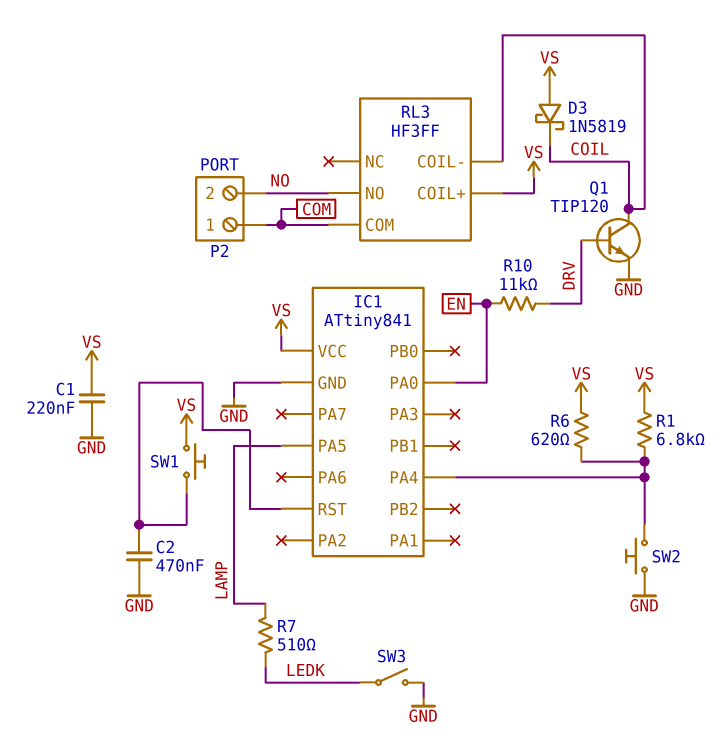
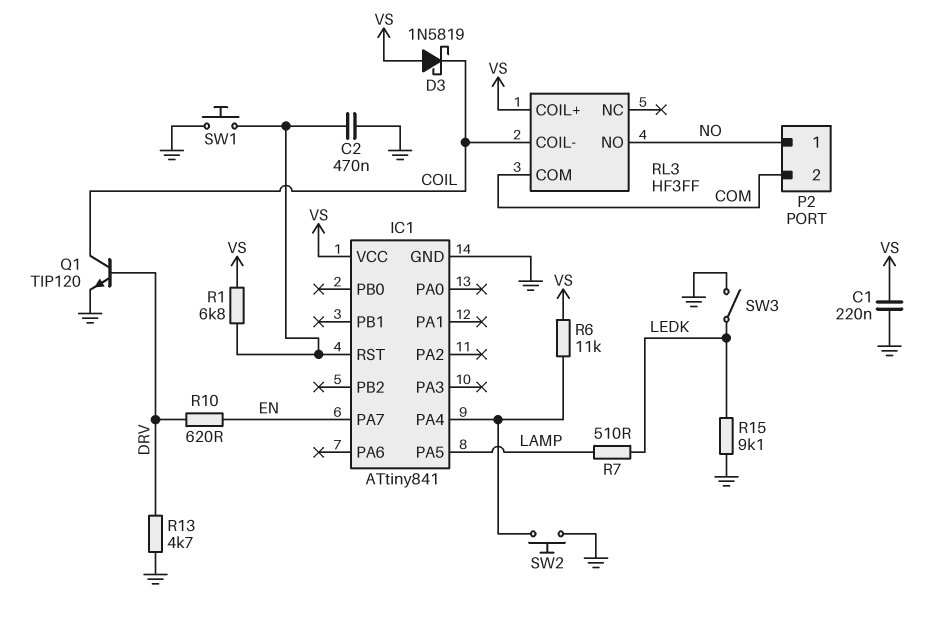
IC1 pin PA0: EN -> none
IC1 pin PA7: none -> EN
P2 pin 1: COM -> NO
P2 pin 2: NO -> COM
R1: 6.8k (IC1/PA4, VS) -> 6.8k (IC1/RST, VS)
R6: 620 (IC1/PA4, VS) -> 11k (IC1/PA4, VS)
R10: 11k (DRV, EN) -> 620 (DRV, EN)
R13: none -> 4.7k (DRV, GND)
R15: none -> 9.1k (GND, LEDK)
SW1: button (IC1/RST, VS) -> button (GND, IC1/RST)

